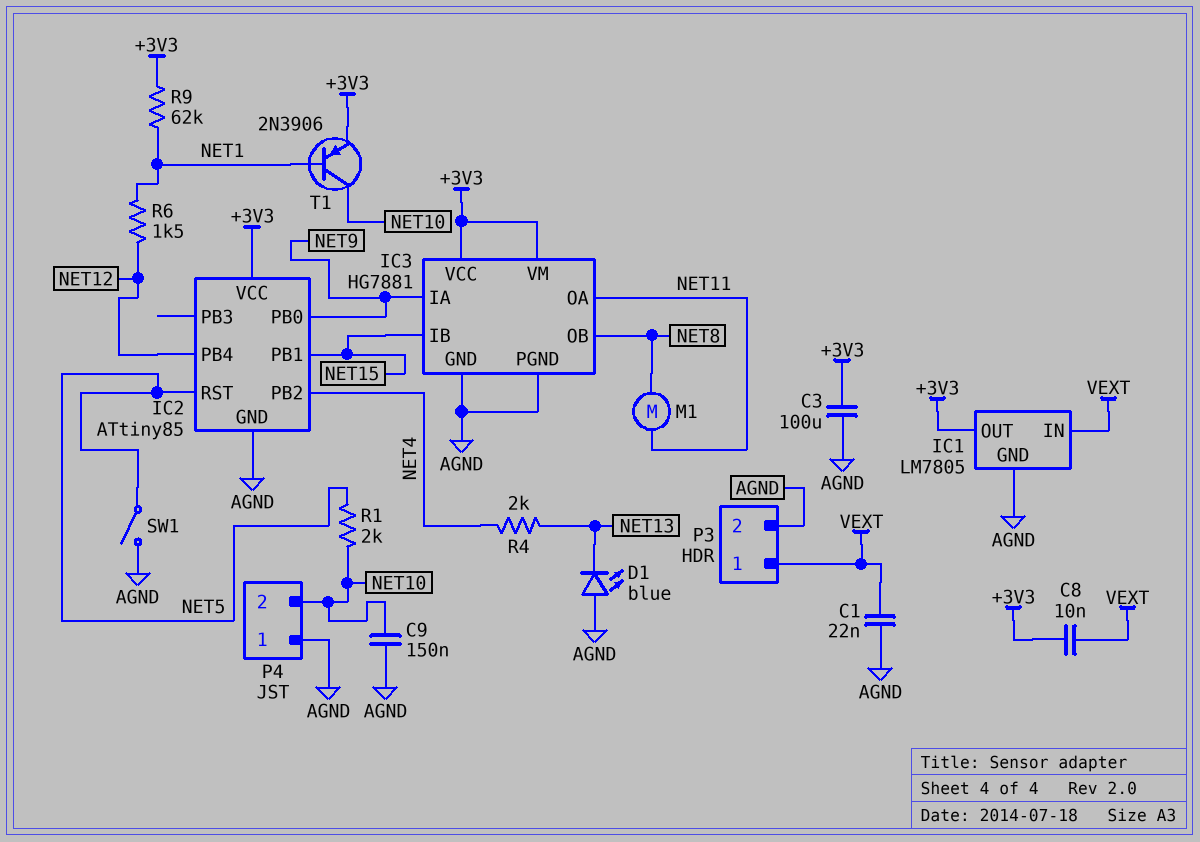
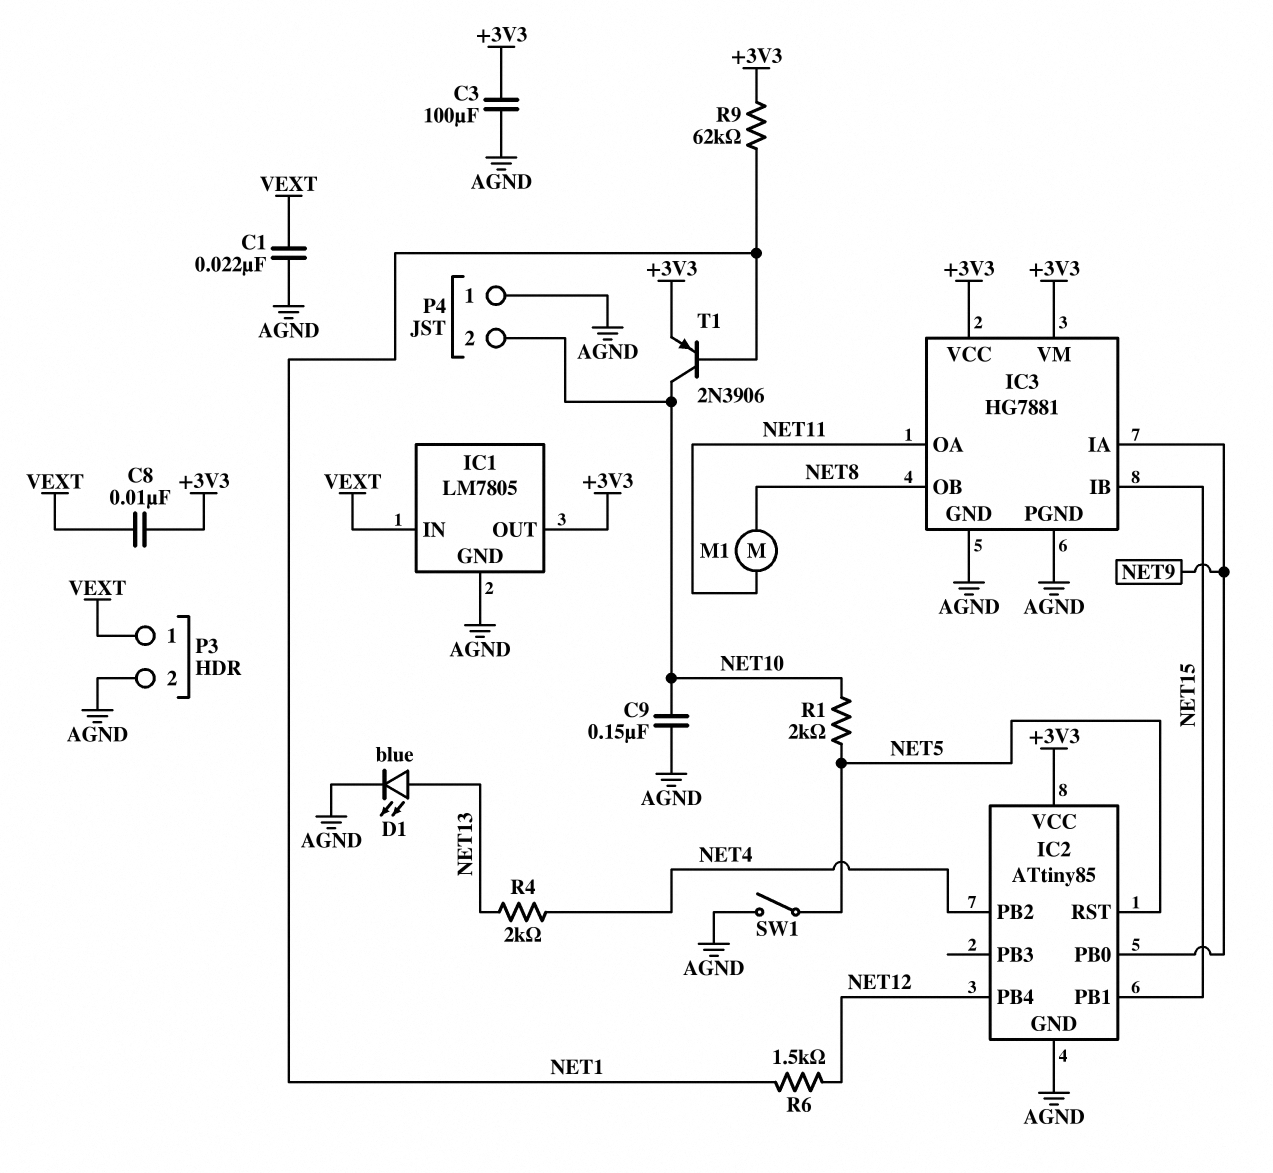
D1: LED blue (A AGND, K NET13) -> LED blue (A NET13, K AGND)

